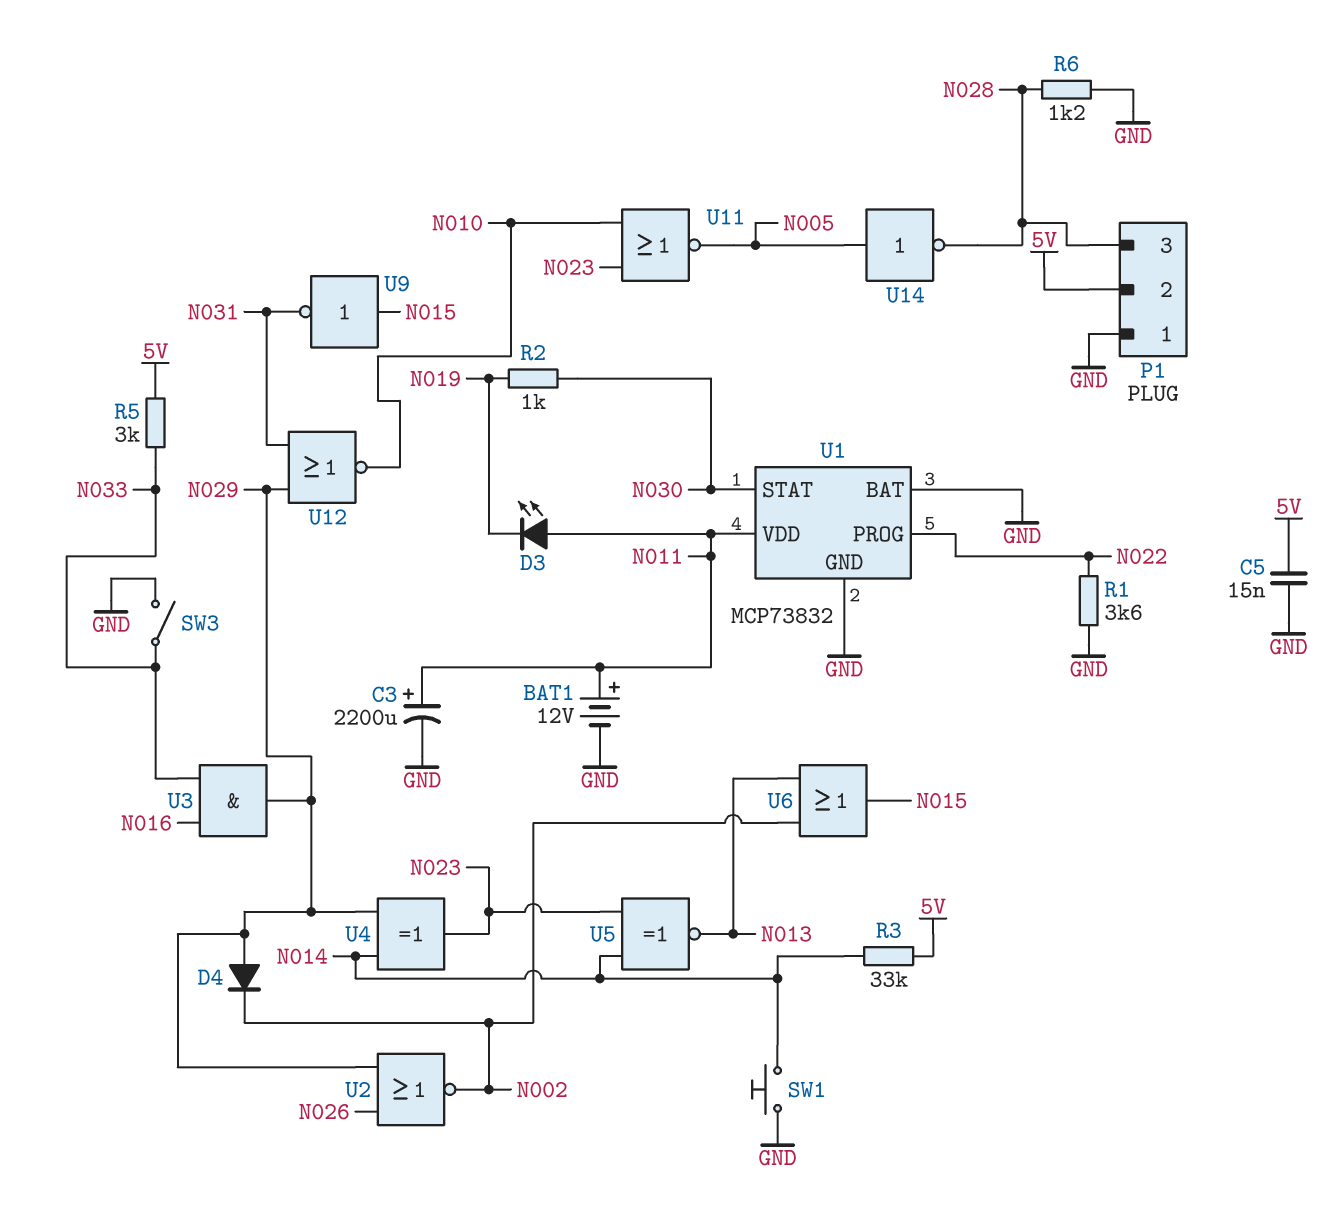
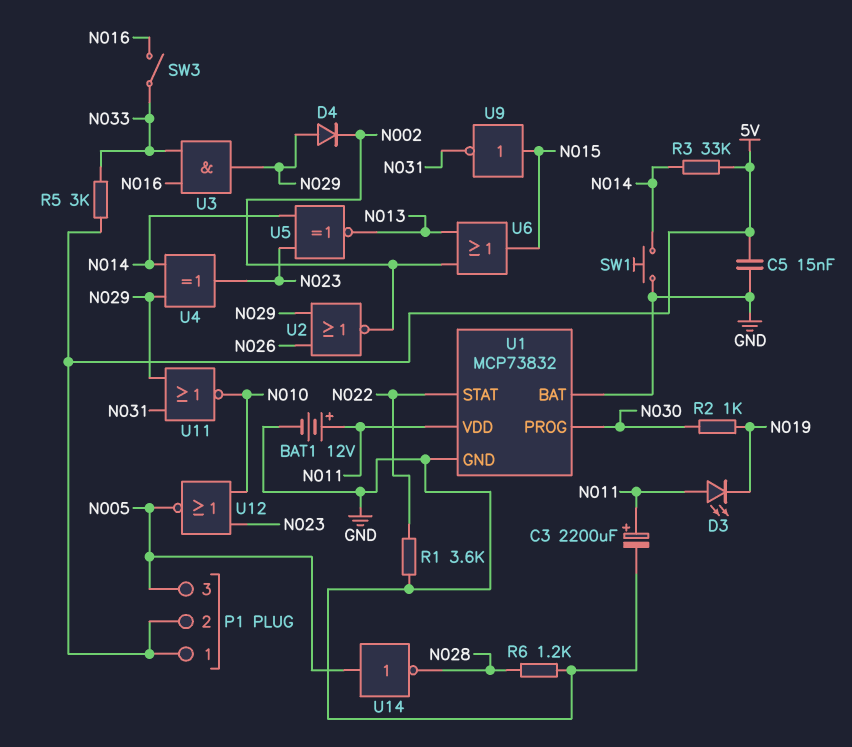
P1 pin 1: GND -> 5V
P1 pin 3: N028 -> N005
SW3: switch (GND, N033) -> switch (N016, N033)
U1 pin PROG: N022 -> N030
U1 pin STAT: N030 -> N022
U11: NOR (in N010, in N023, out N005) -> NOR (in N029, in N031, out N010)
U12: NOR (in N029, in N031, out N010) -> NOR (in N010, in N023, out N005)

